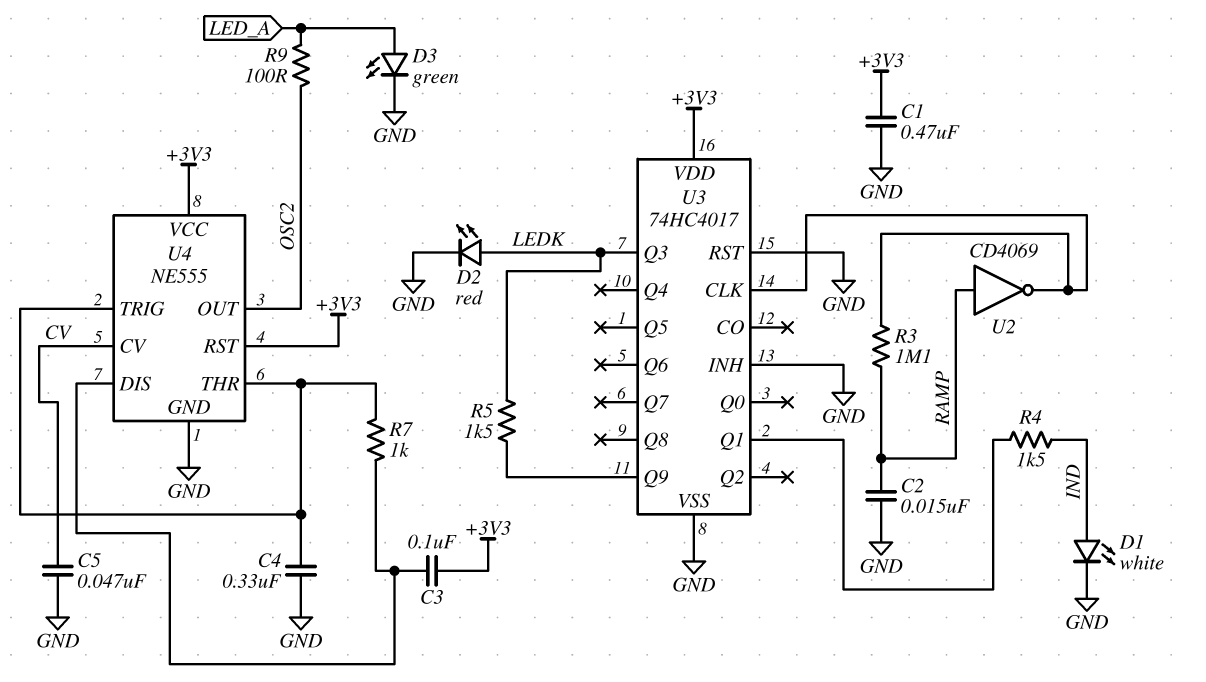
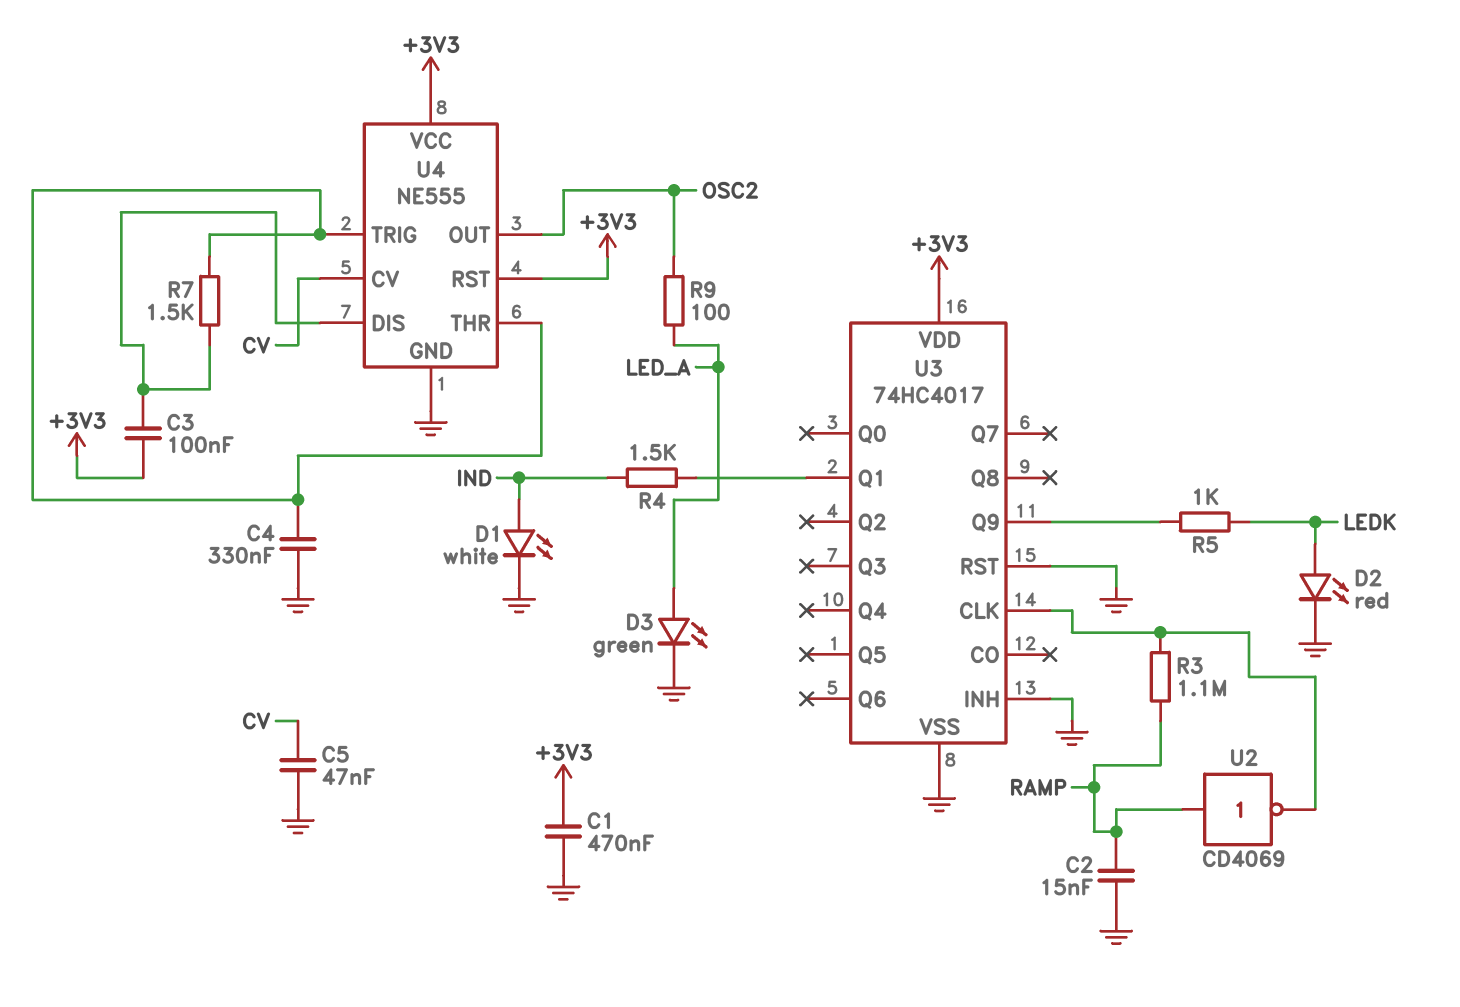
R5: 1.5k (LEDK, U3/Q9) -> 1k (LEDK, U3/Q9)
R7: 1k (U4/DIS, U4/THR) -> 1.5k (U4/DIS, U4/THR)
U3 pin Q3: LEDK -> none

